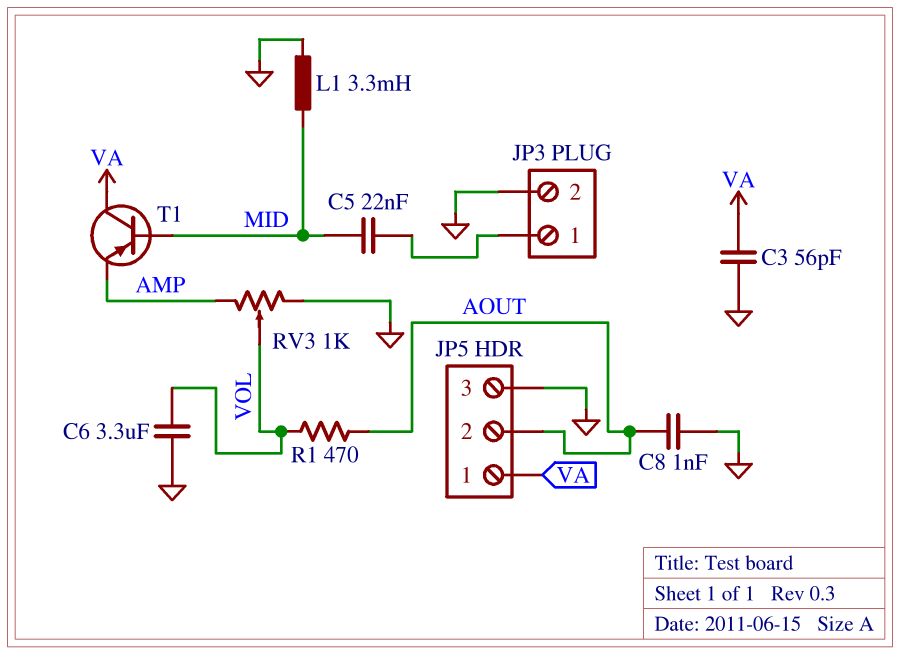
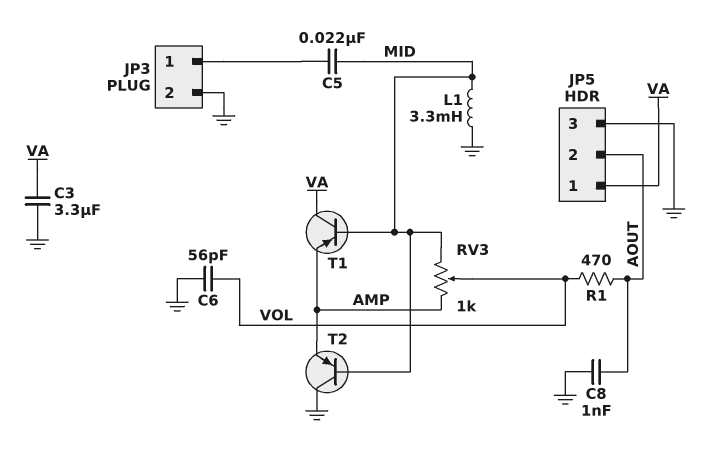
C3: 56pF (GND, VA) -> 3.3uF (GND, VA)
C6: 3.3uF (GND, VOL) -> 56pF (GND, VOL)
RV3: 1k (AMP, GND, wiper VOL) -> 1k (AMP, MID, wiper VOL)
T2: none -> PNP (B MID, C GND, E AMP)

